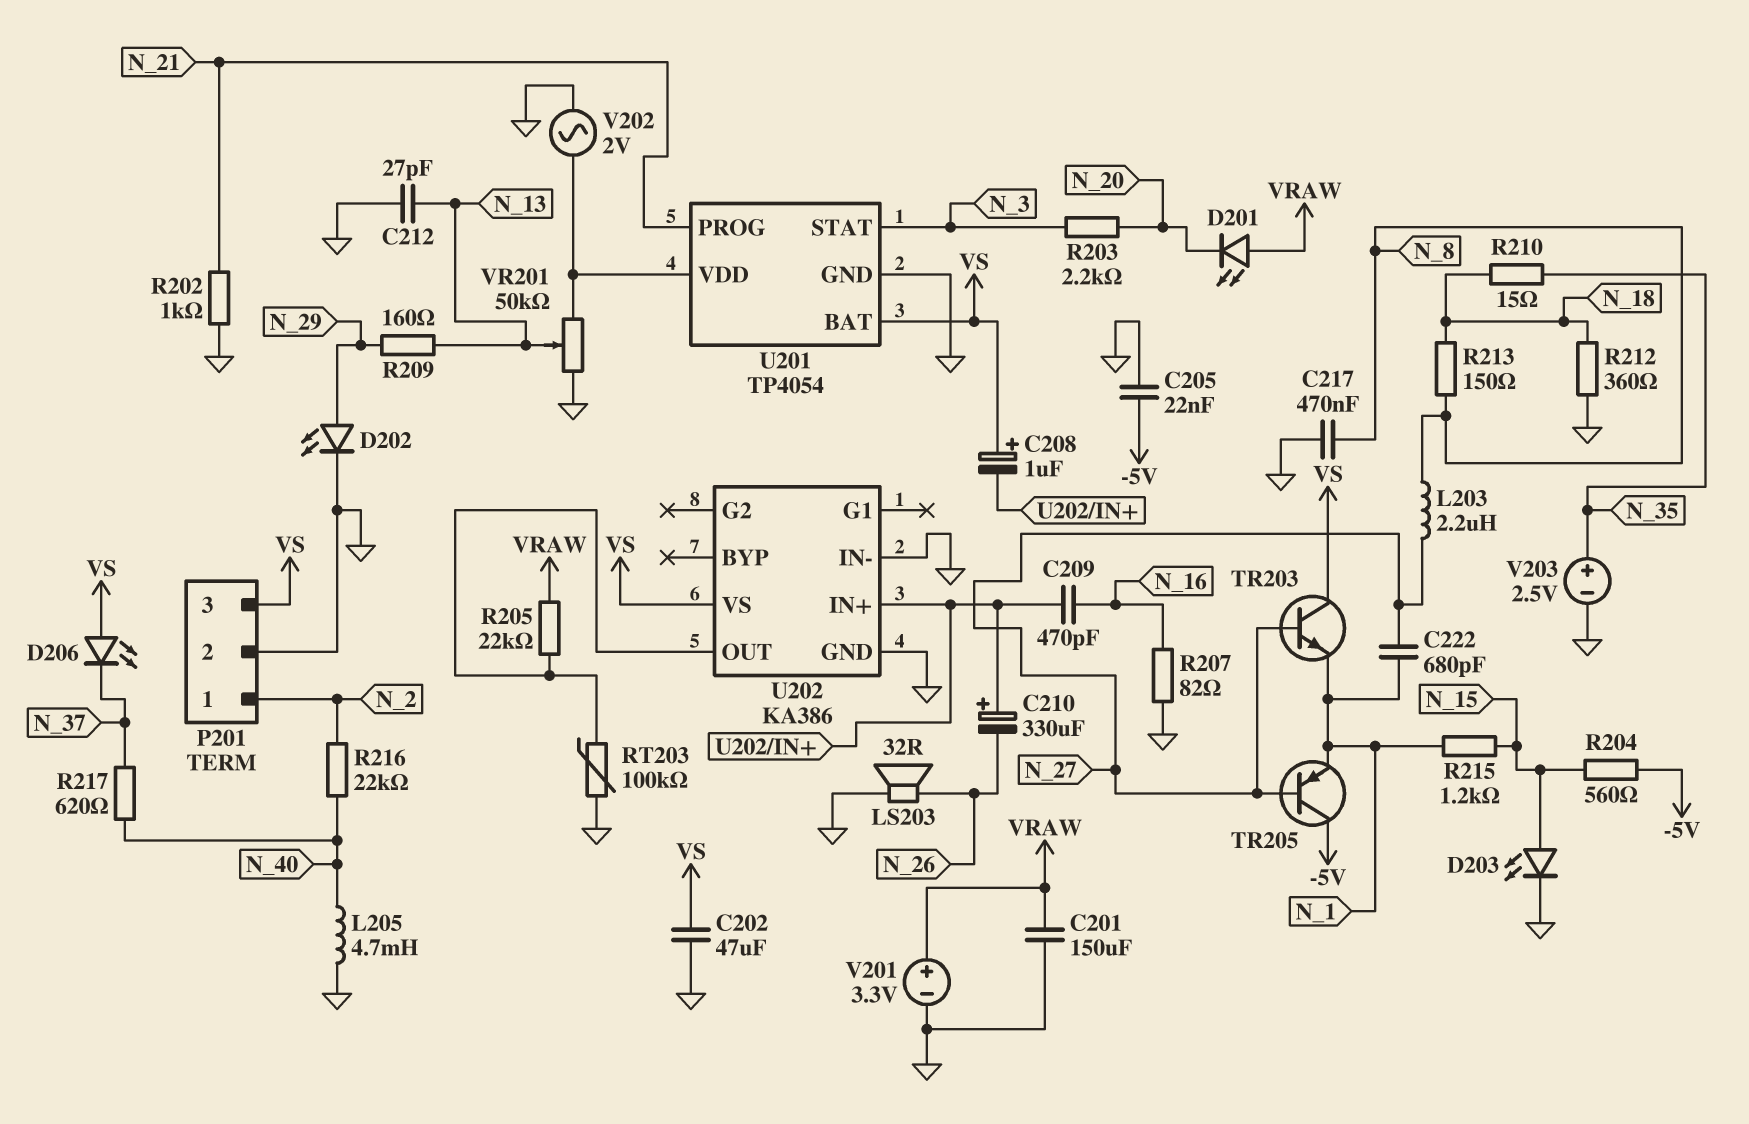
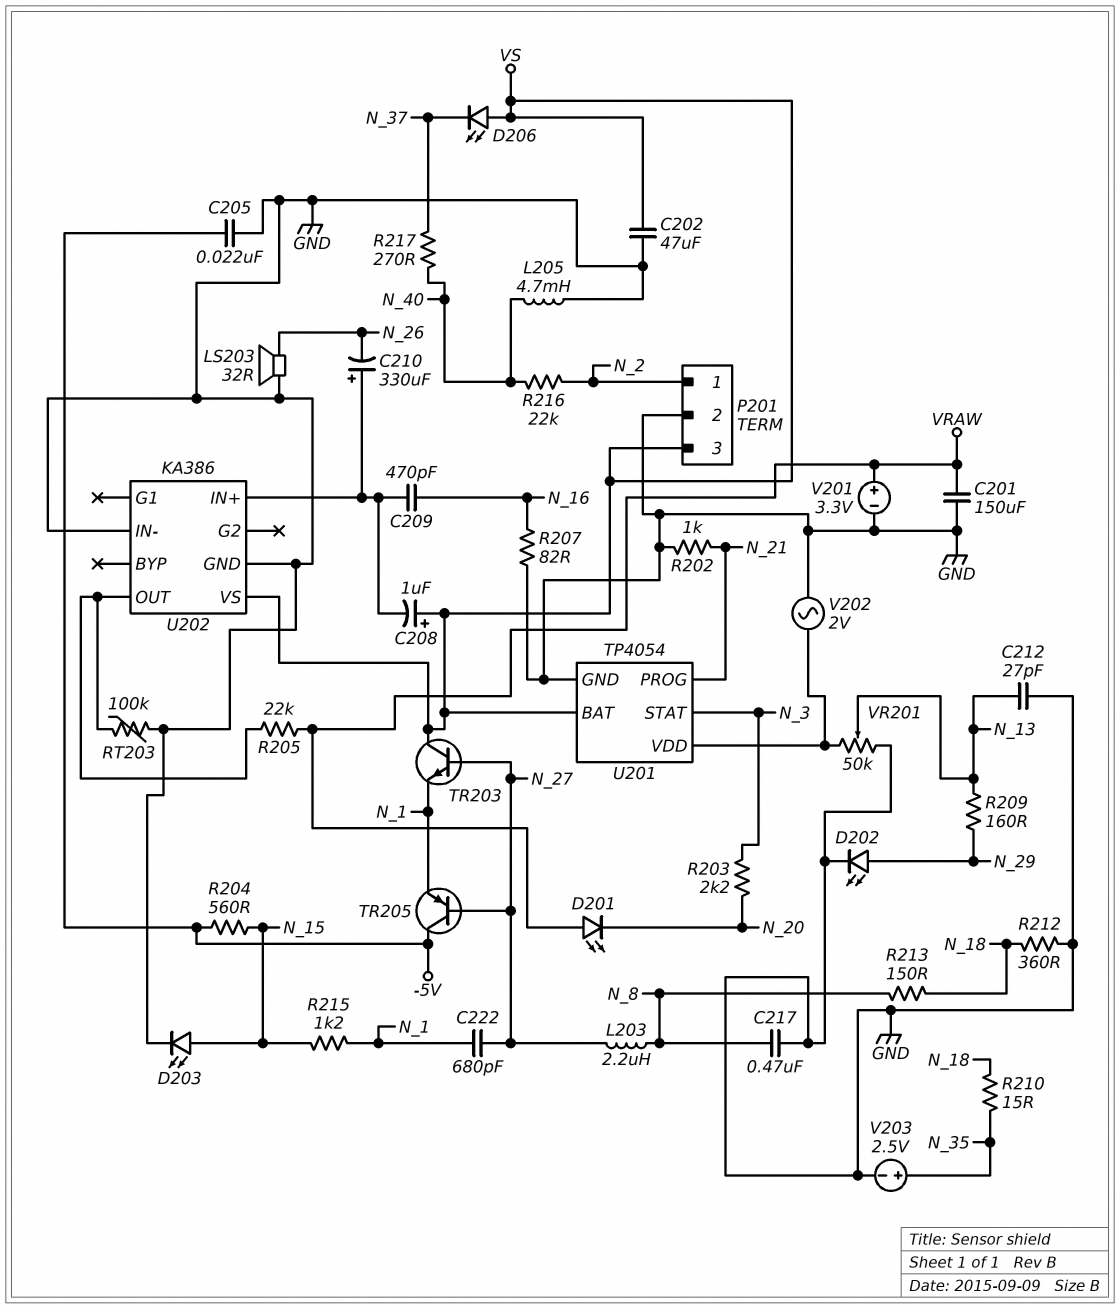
R217: 620 (N_37, N_40) -> 270 (N_37, N_40)

